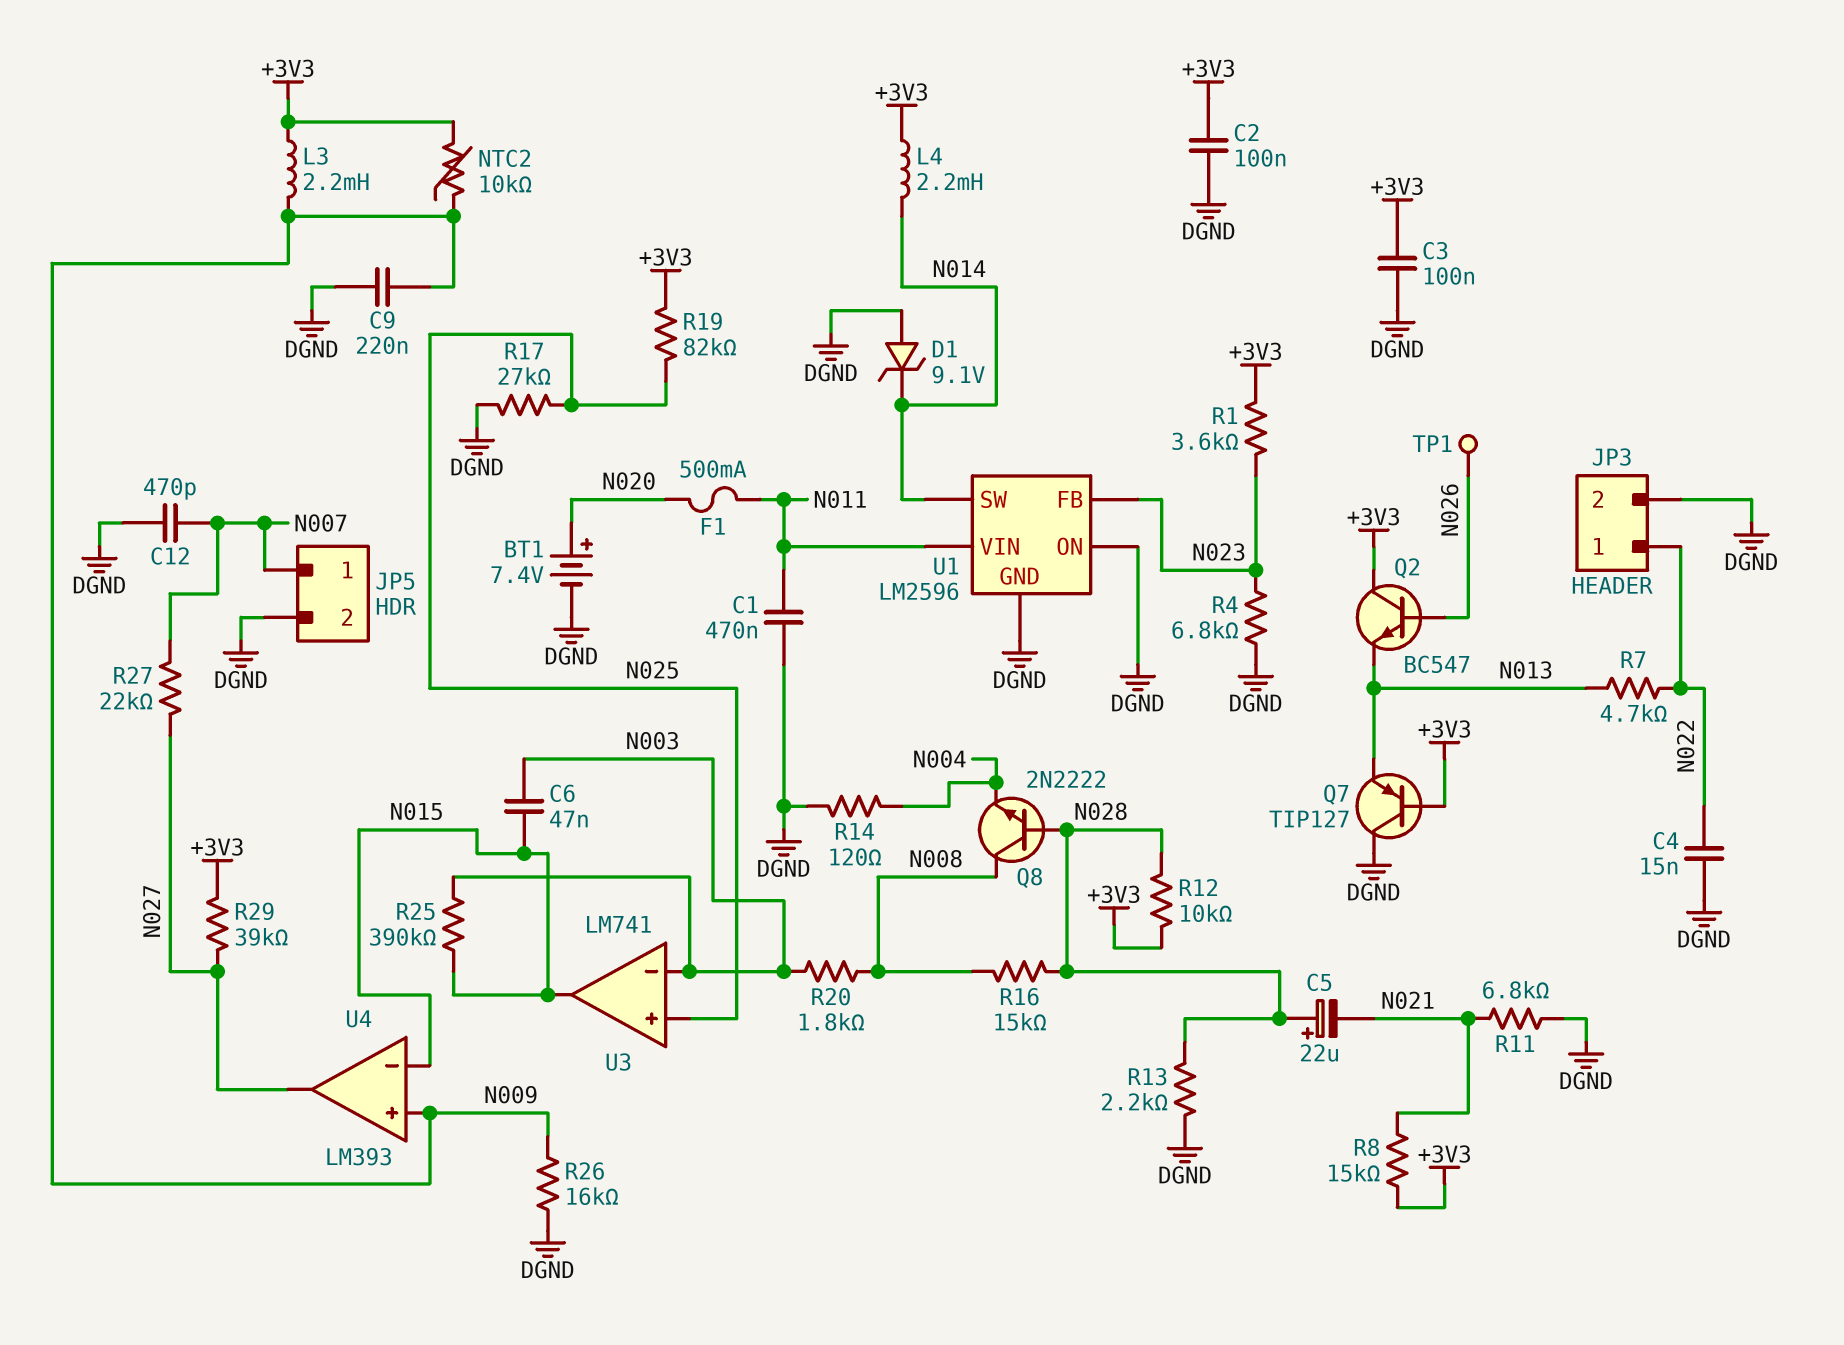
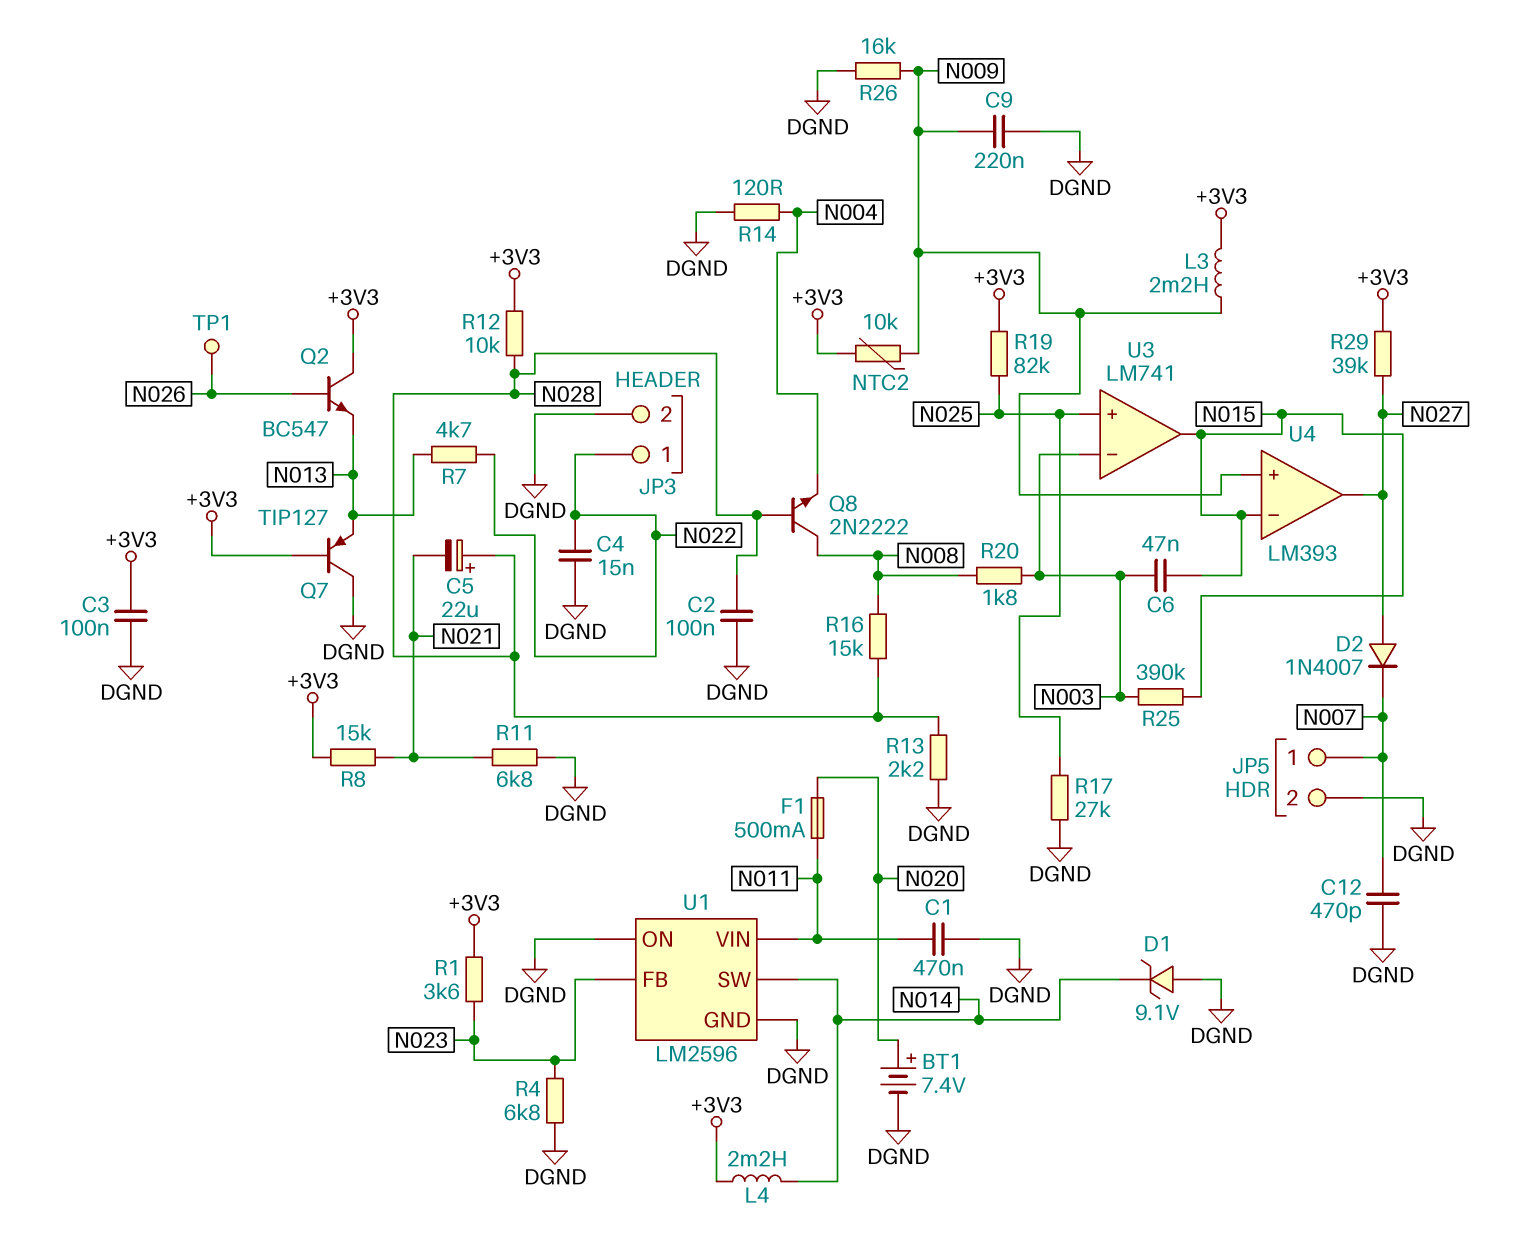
C2: 100nF (+3V3, DGND) -> 100nF (DGND, N028)
D2: none -> diode 1N4007 (A N027, K N007)
R27: 22k (N007, N027) -> none

